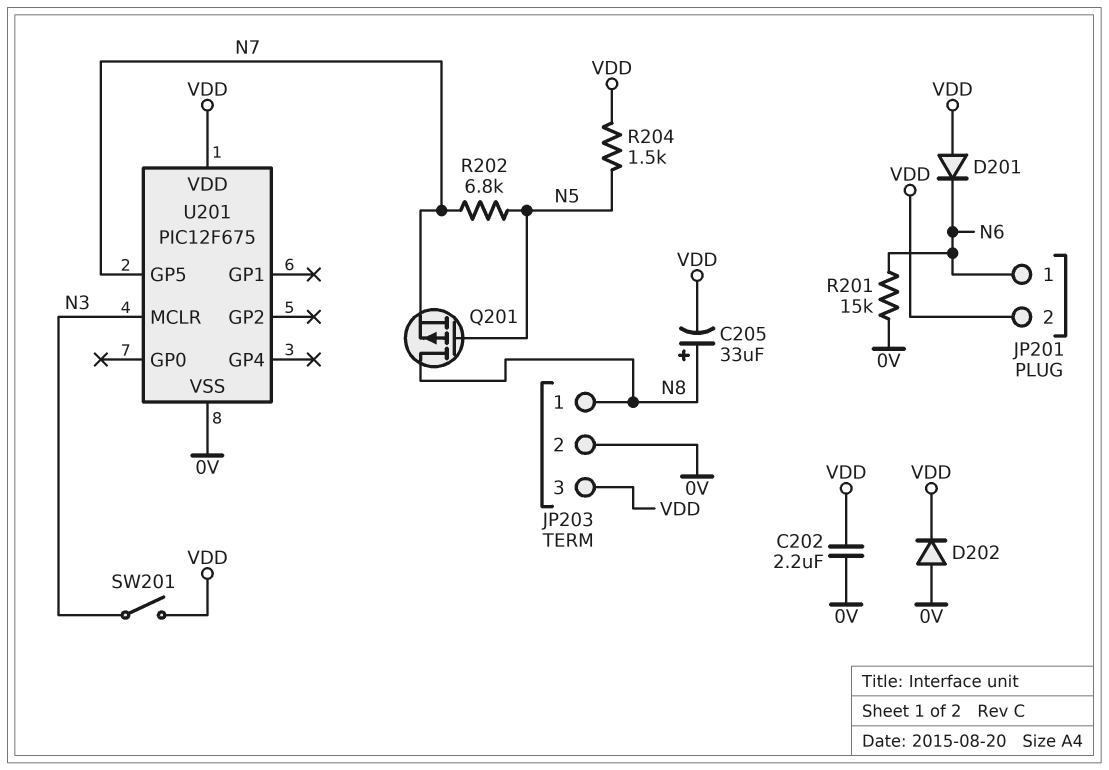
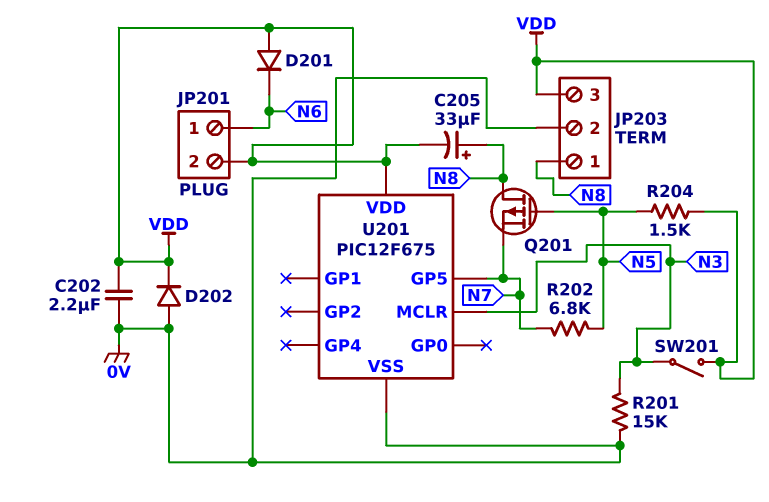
R201: 15k (0V, N6) -> 15k (0V, N3)

